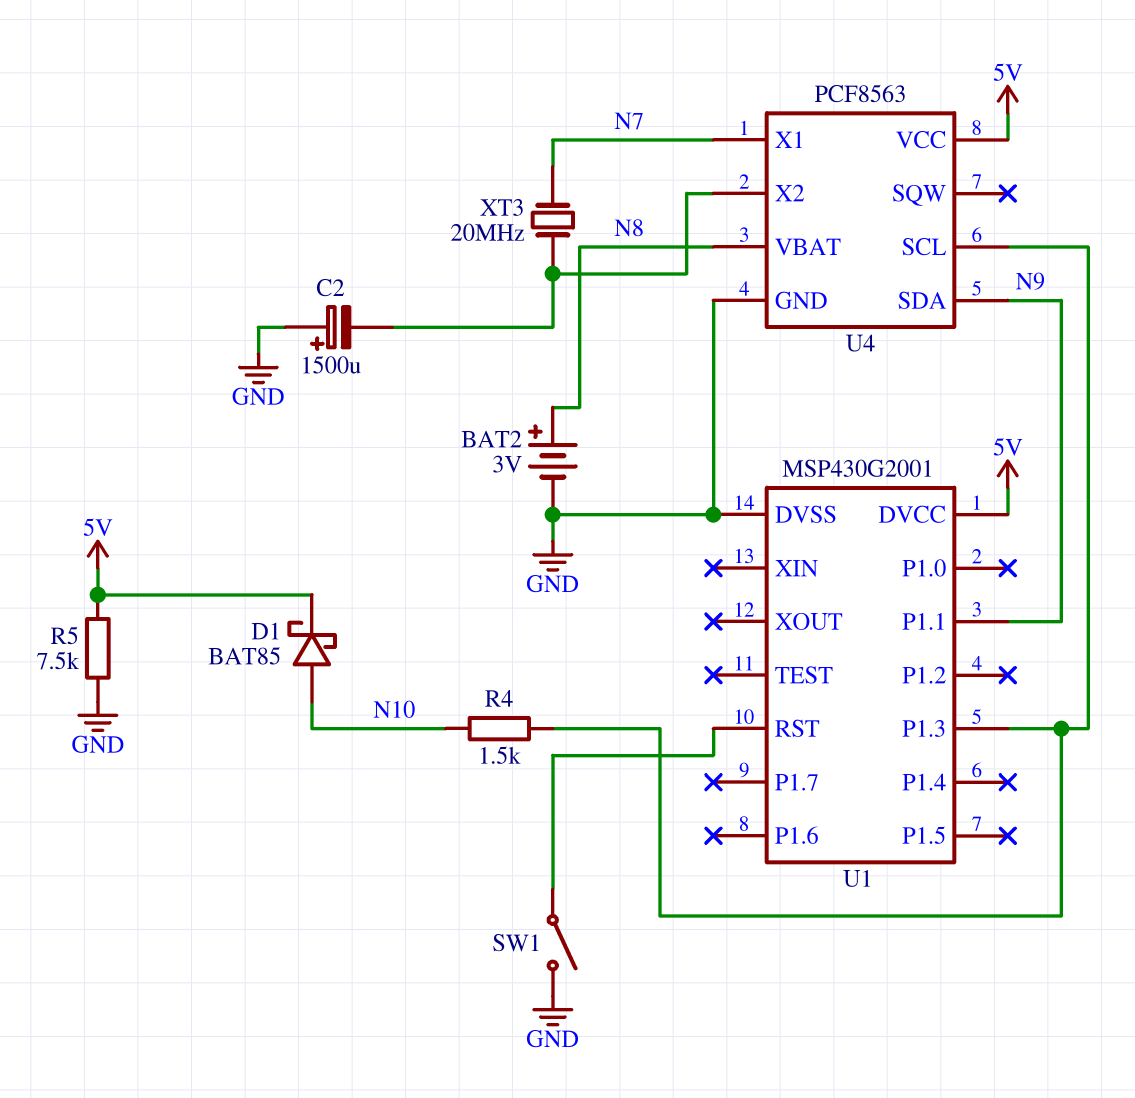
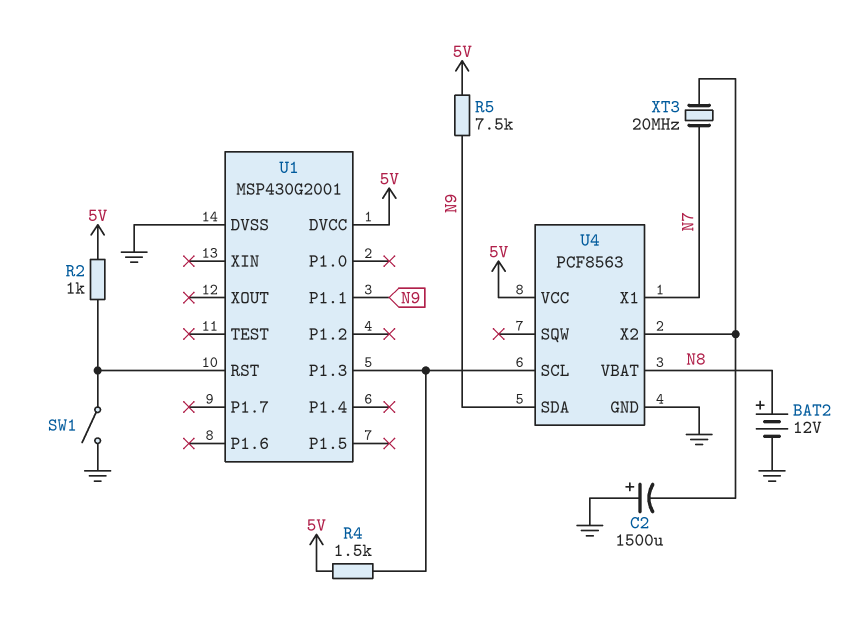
BAT2: 3V (plus N8, minus GND) -> 12V (plus N8, minus GND)
D1: schottky BAT85 (A N10, K 5V) -> none
R2: none -> 1k (5V, U1/RST)
R4: 1.5k (N10, U1/P1.3) -> 1.5k (5V, U1/P1.3)
R5: 7.5k (5V, GND) -> 7.5k (5V, N9)

